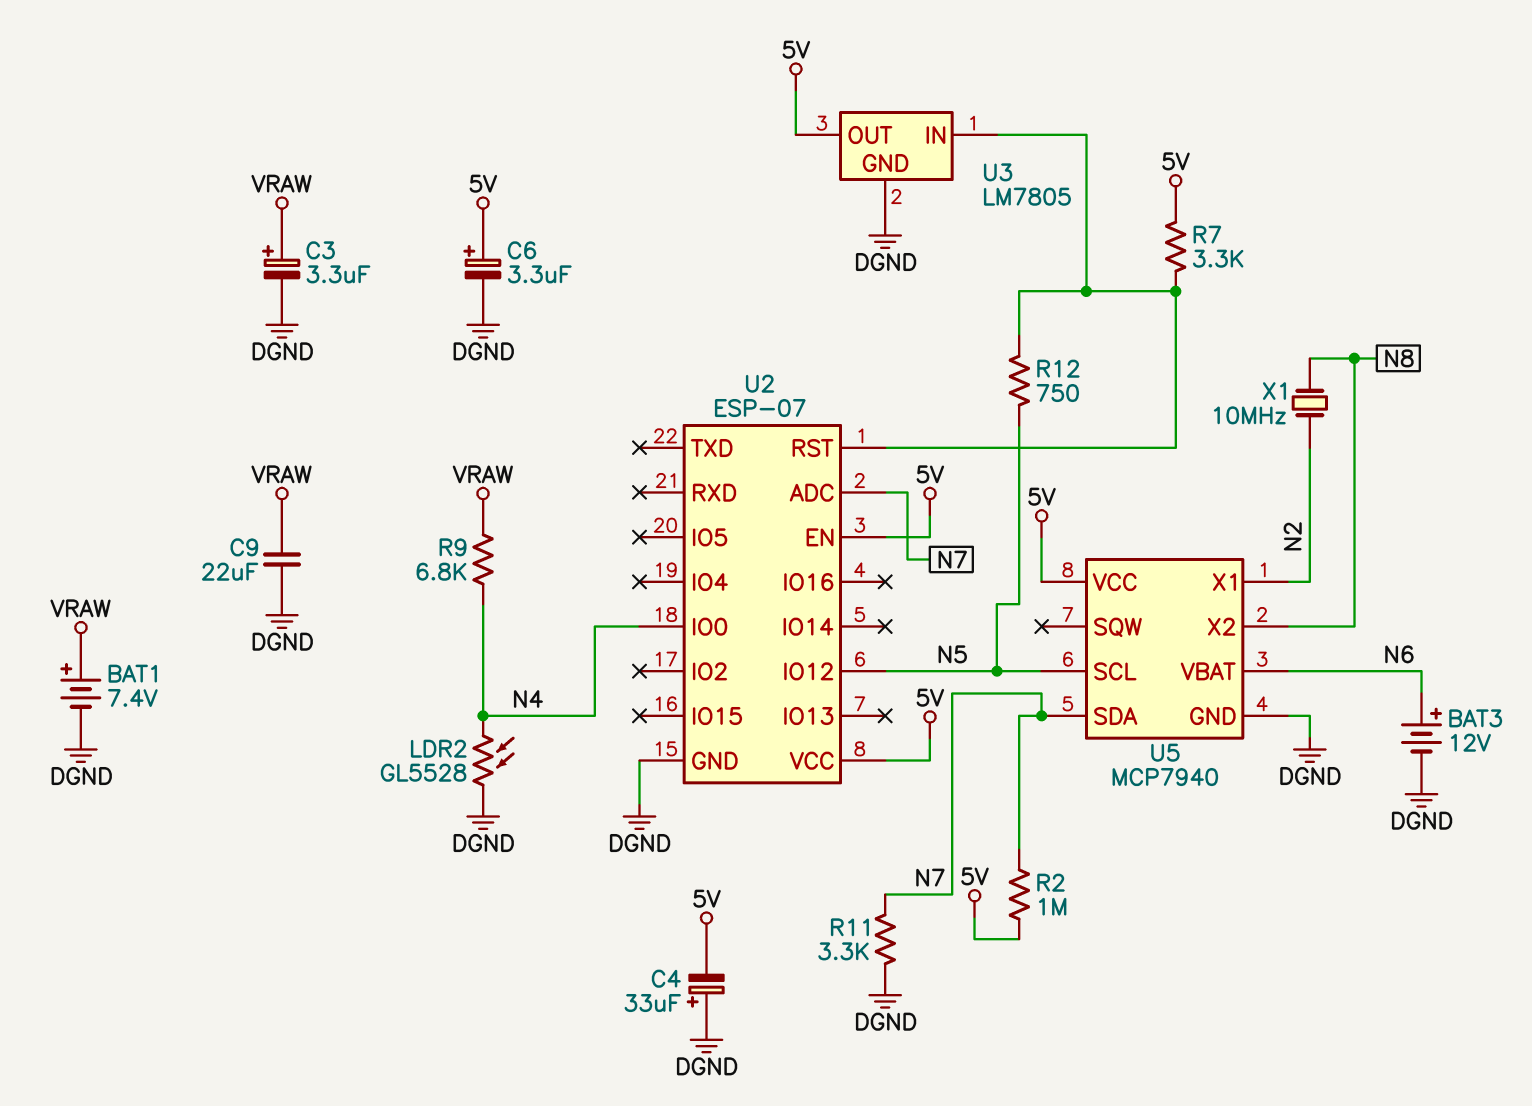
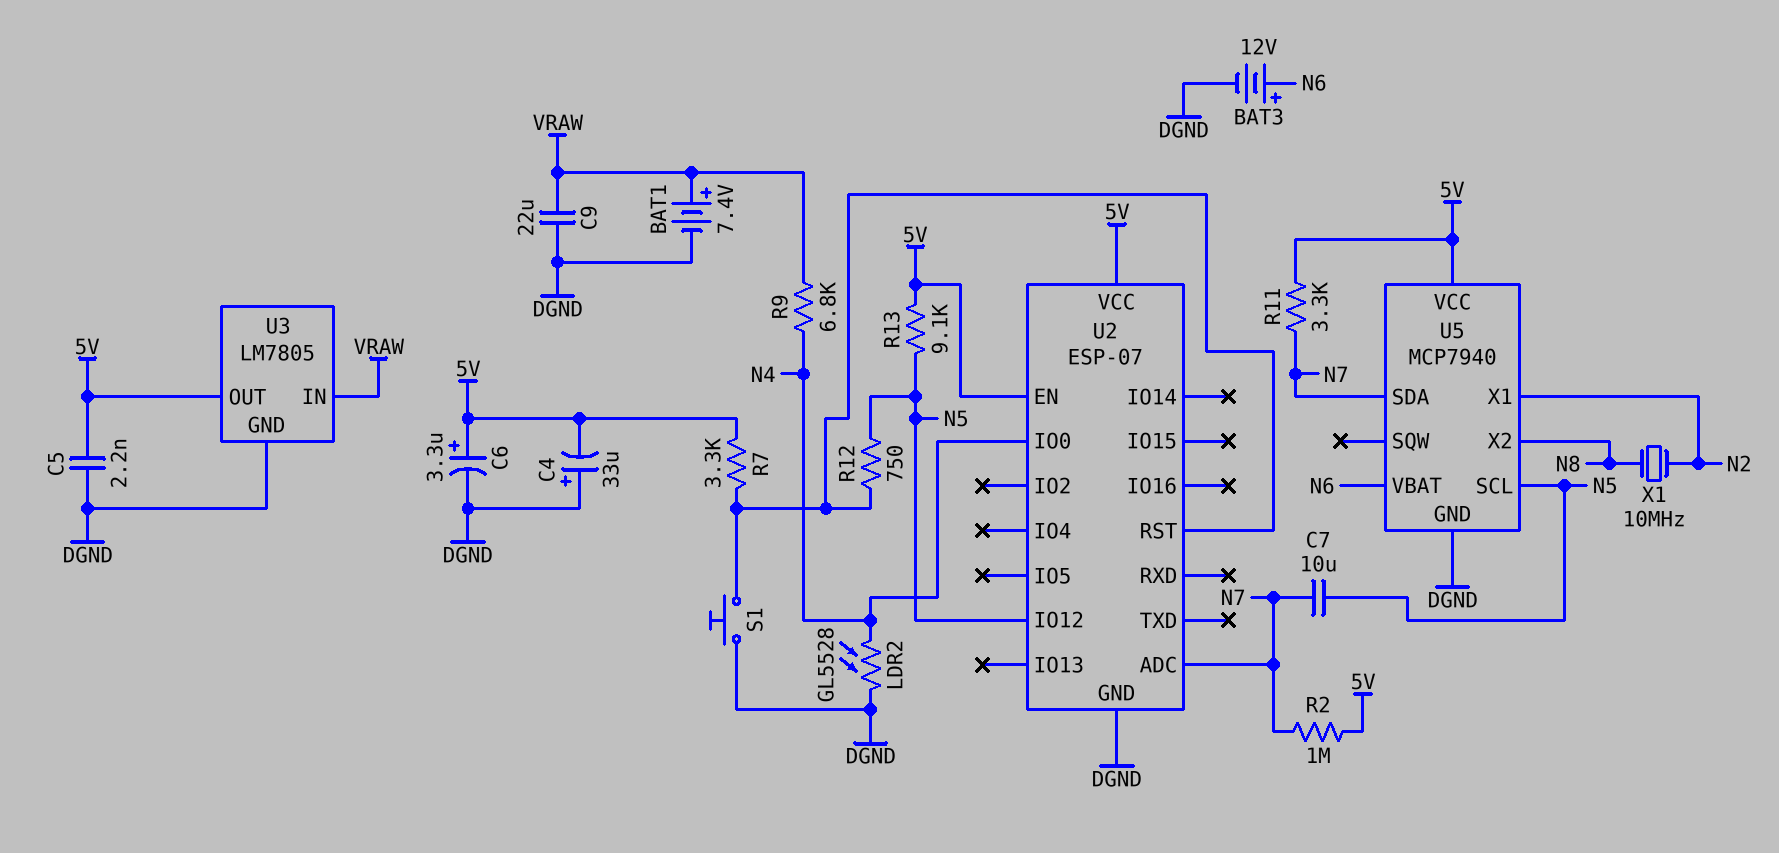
C3: 3.3uF (plus VRAW, minus DGND) -> none
C5: none -> 2.2nF (5V, DGND)
C7: none -> 10uF (N5, N7)
R11: 3.3k (DGND, N7) -> 3.3k (5V, N7)
R13: none -> 9.1k (5V, N5)
S1: none -> button (DGND, U2/RST)
U3 pin IN: U2/RST -> VRAW

